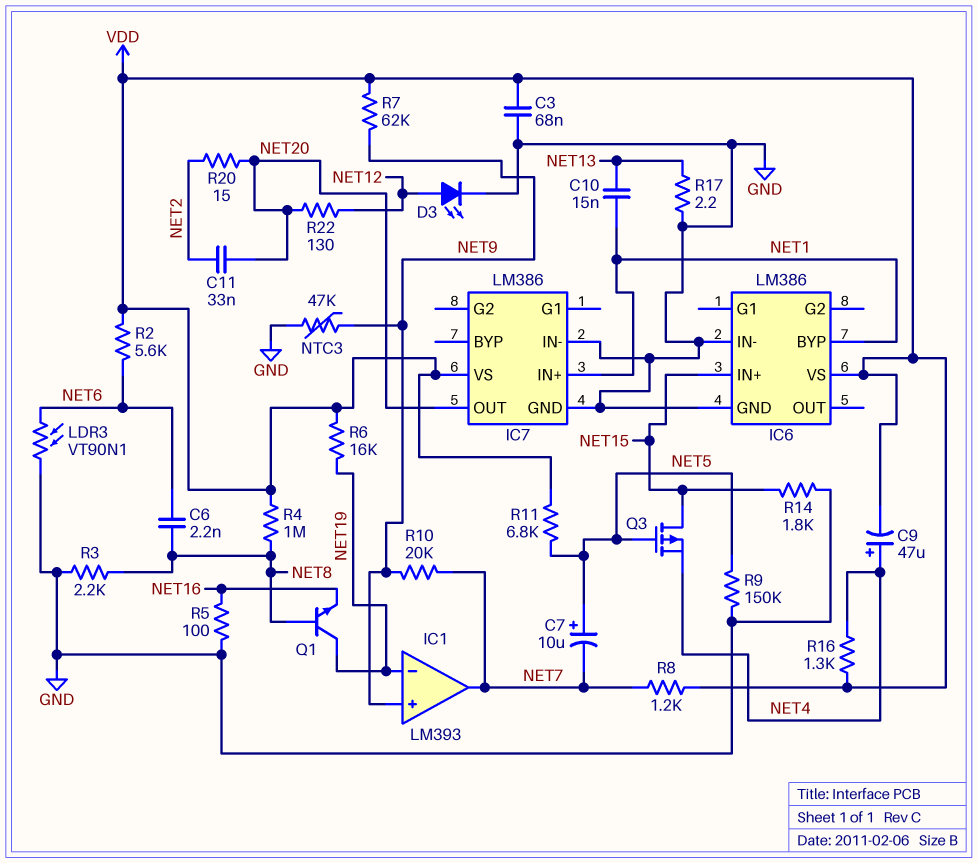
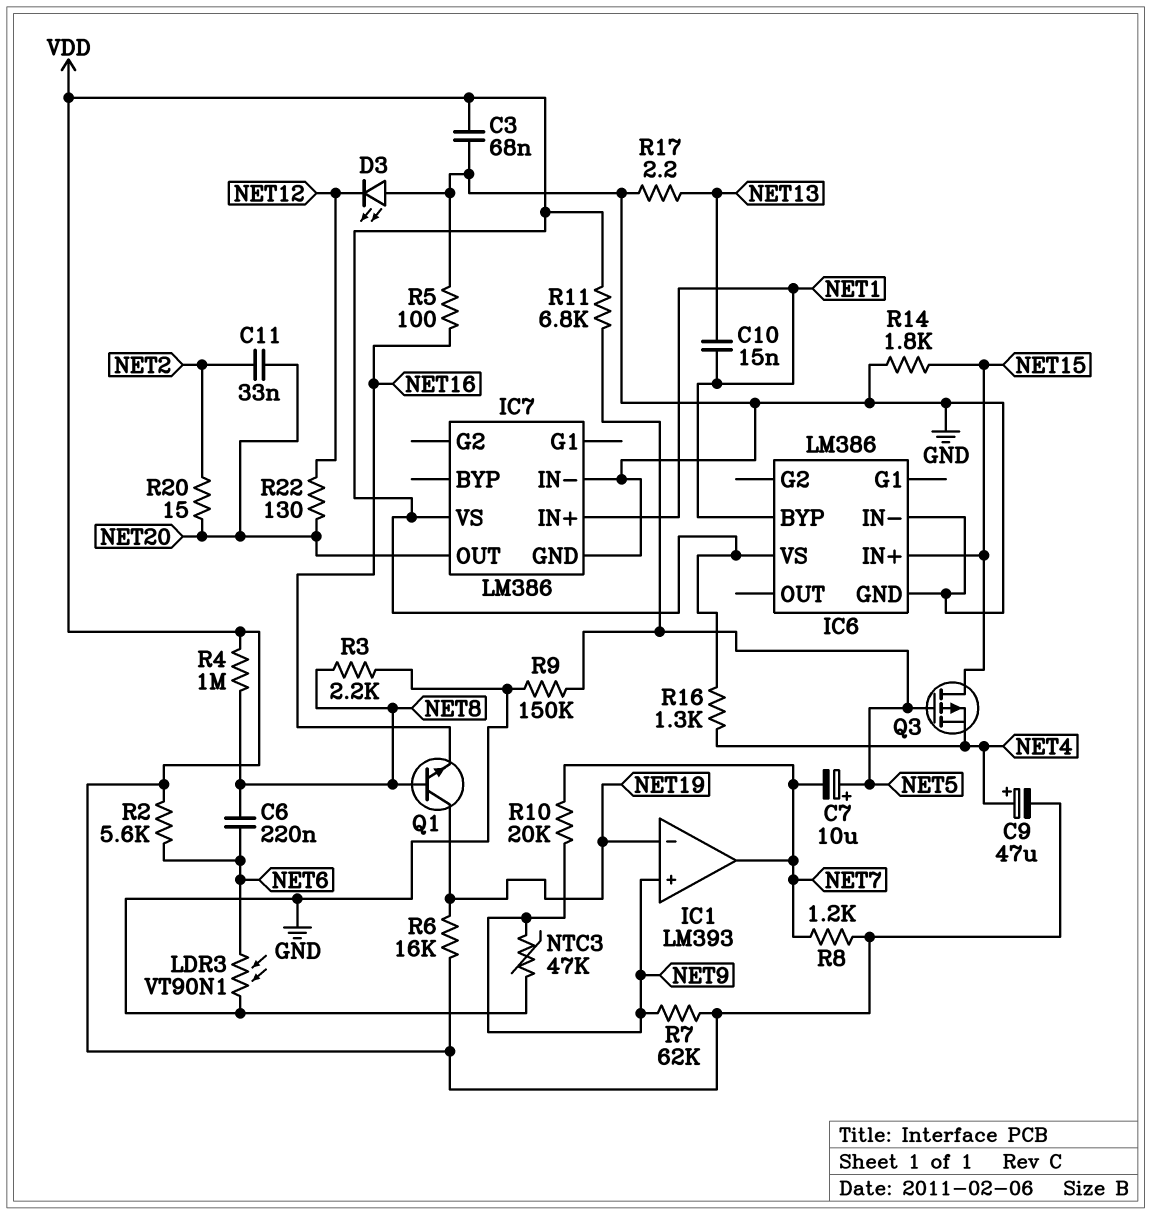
C6: 2.2nF (NET6, NET8) -> 220nF (NET6, NET8)
D3: LED (A NET12, K GND) -> LED (A GND, K NET12)

